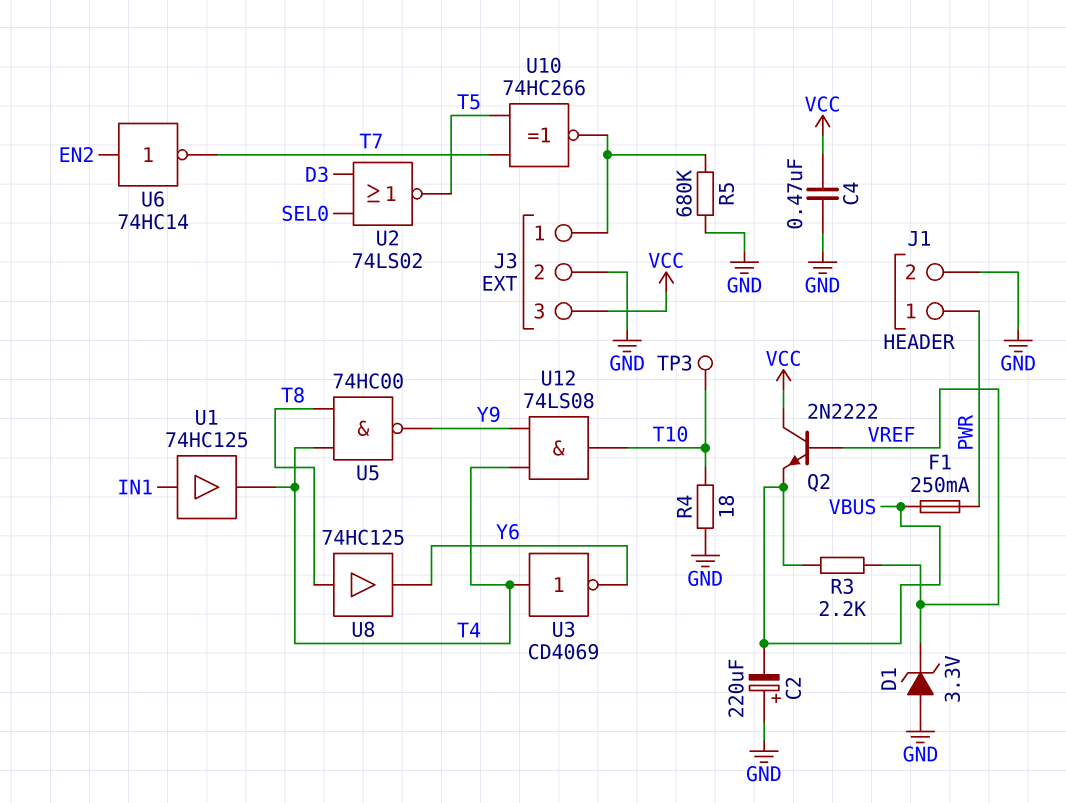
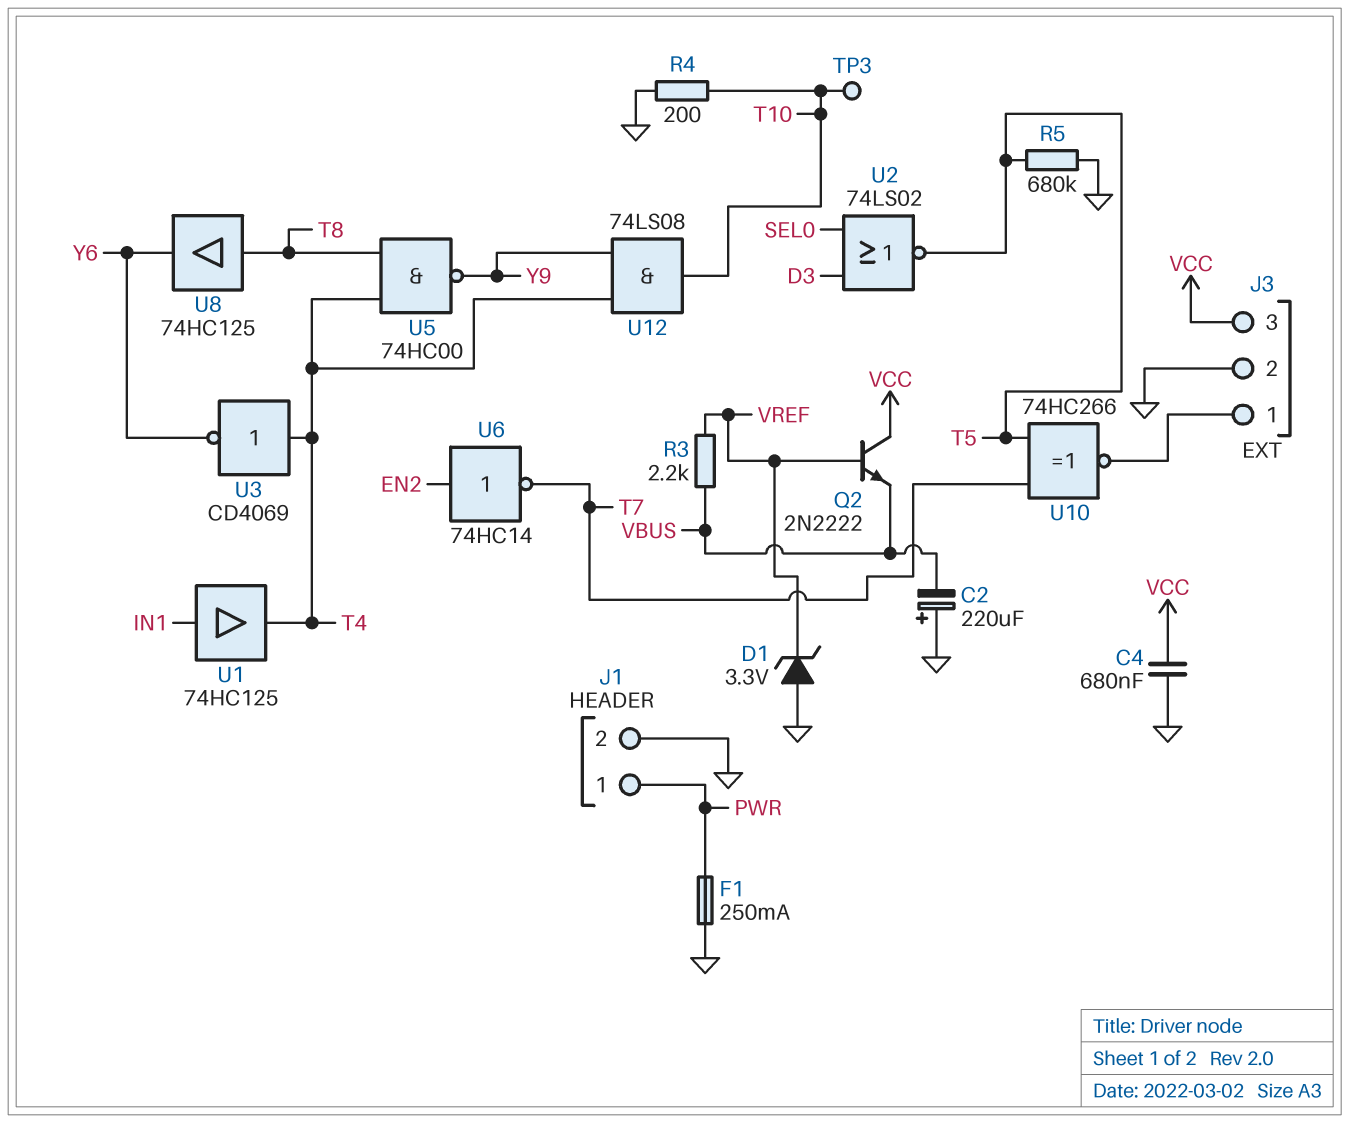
C4: 470nF (GND, VCC) -> 680nF (GND, VCC)
F1: 250mA (PWR, VBUS) -> 250mA (GND, PWR)
R4: 18 (GND, T10) -> 200 (GND, T10)
R5: 680k (GND, J3/1) -> 680k (GND, T5)

